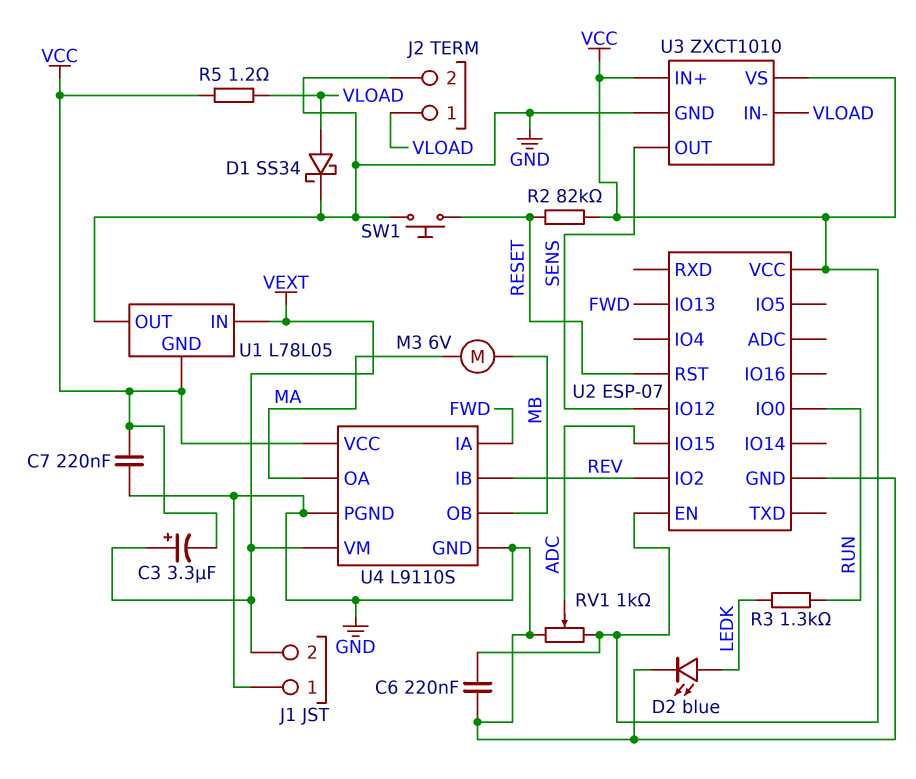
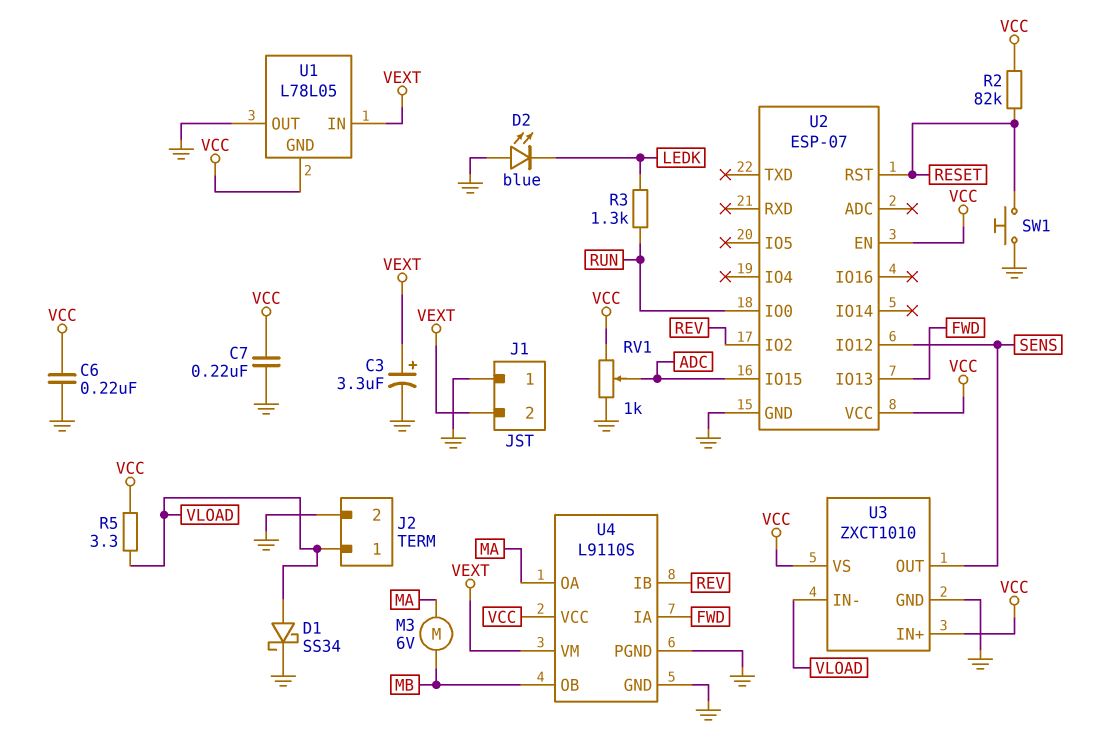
C3: 3.3uF (plus VEXT, minus VCC) -> 3.3uF (plus VEXT, minus GND)
D2: LED blue (A LEDK, K GND) -> LED blue (A GND, K LEDK)
R5: 1.2 (VCC, VLOAD) -> 3.3 (VCC, VLOAD)

